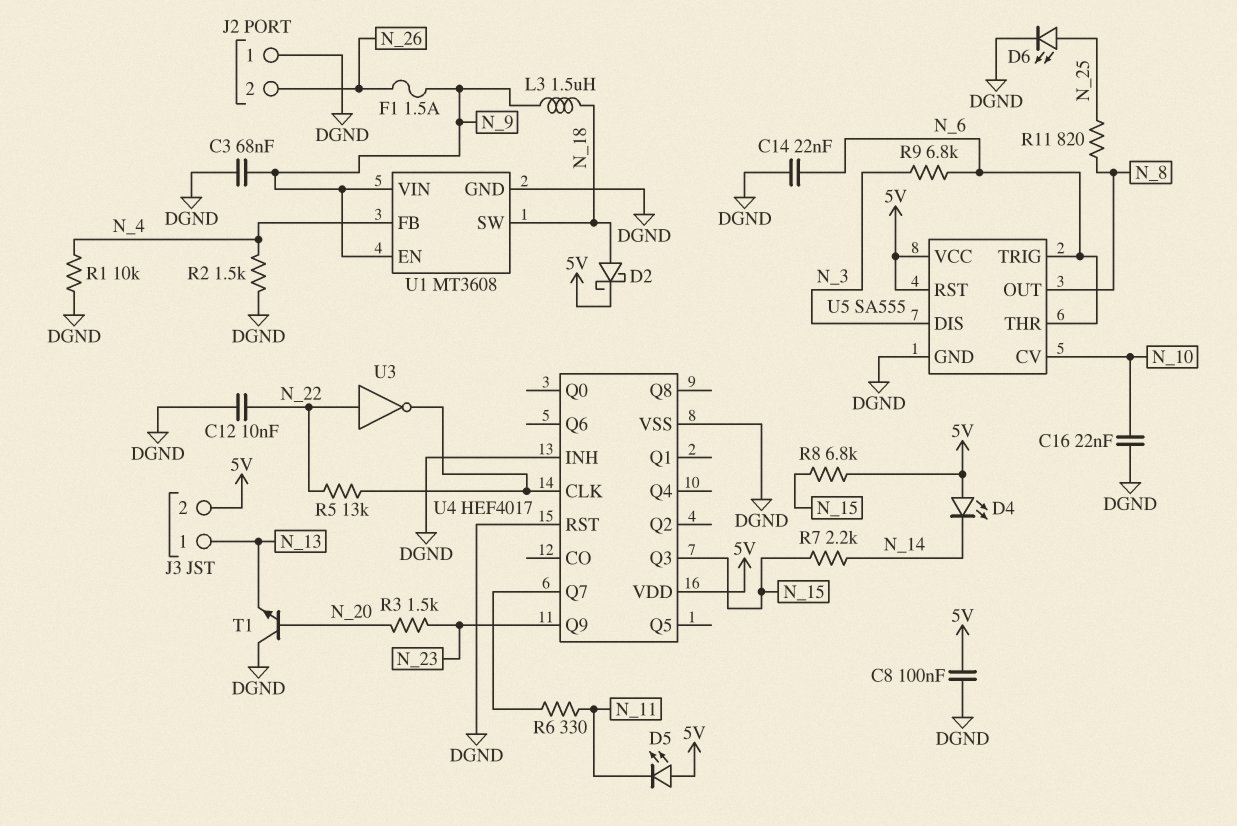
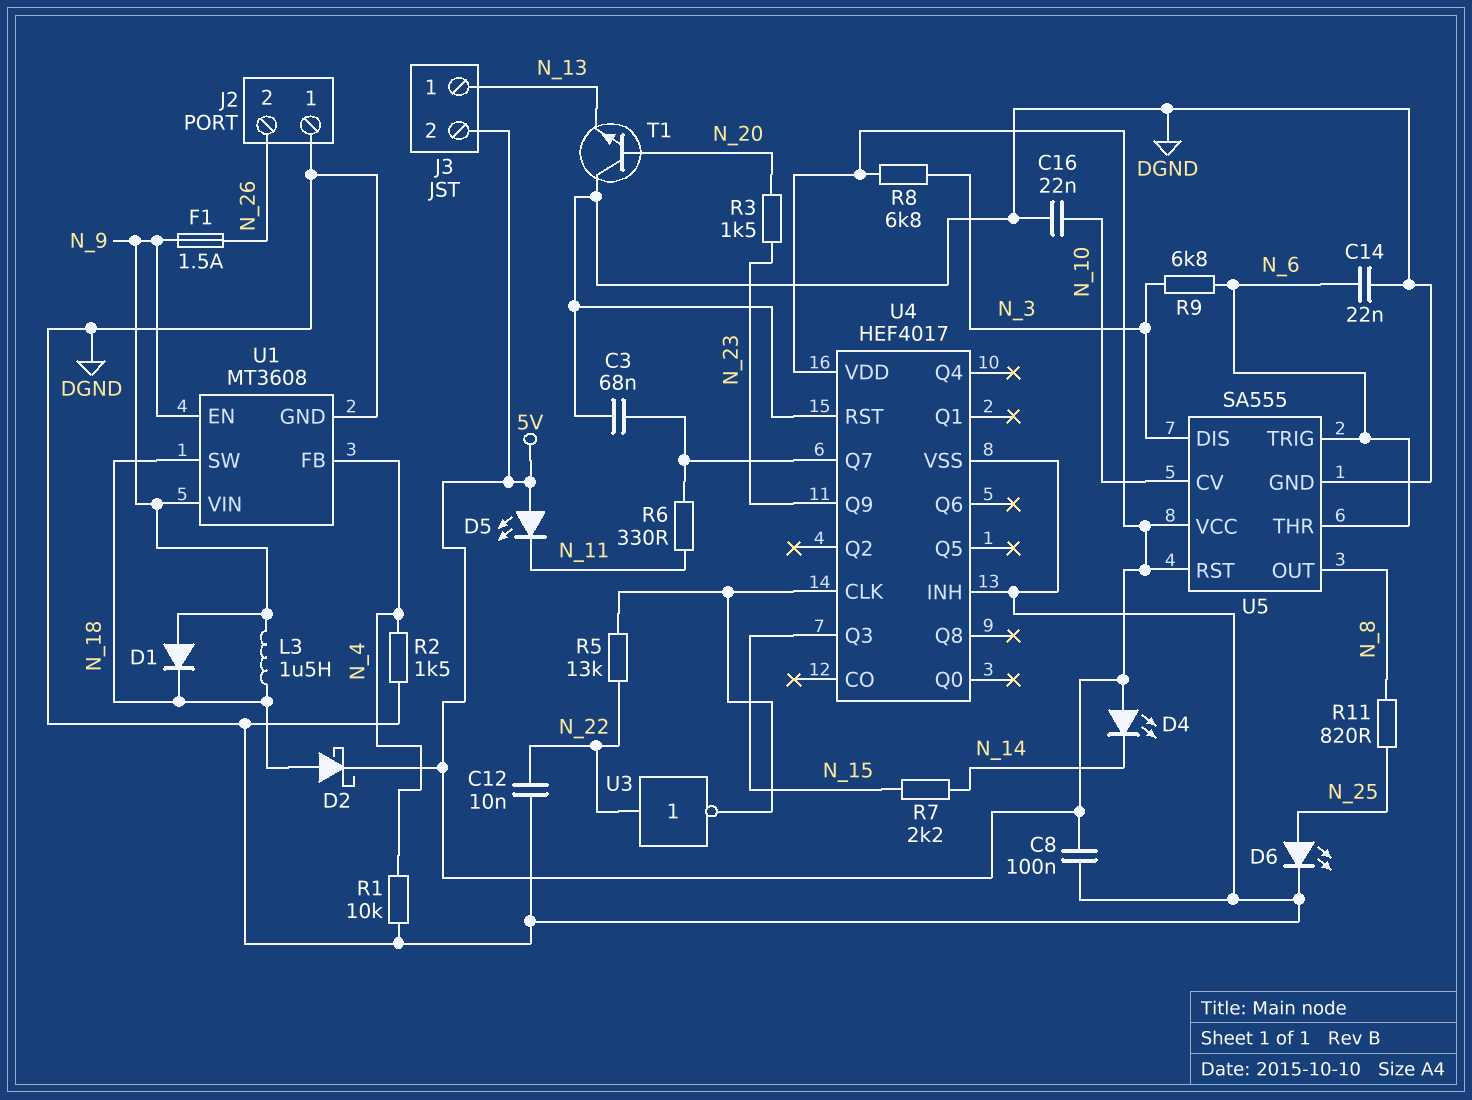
C3: 68nF (DGND, N_9) -> 68nF (DGND, U4/Q7)
D1: none -> diode (A N_9, K N_18)
R8: 6.8k (5V, N_15) -> 6.8k (5V, N_3)

